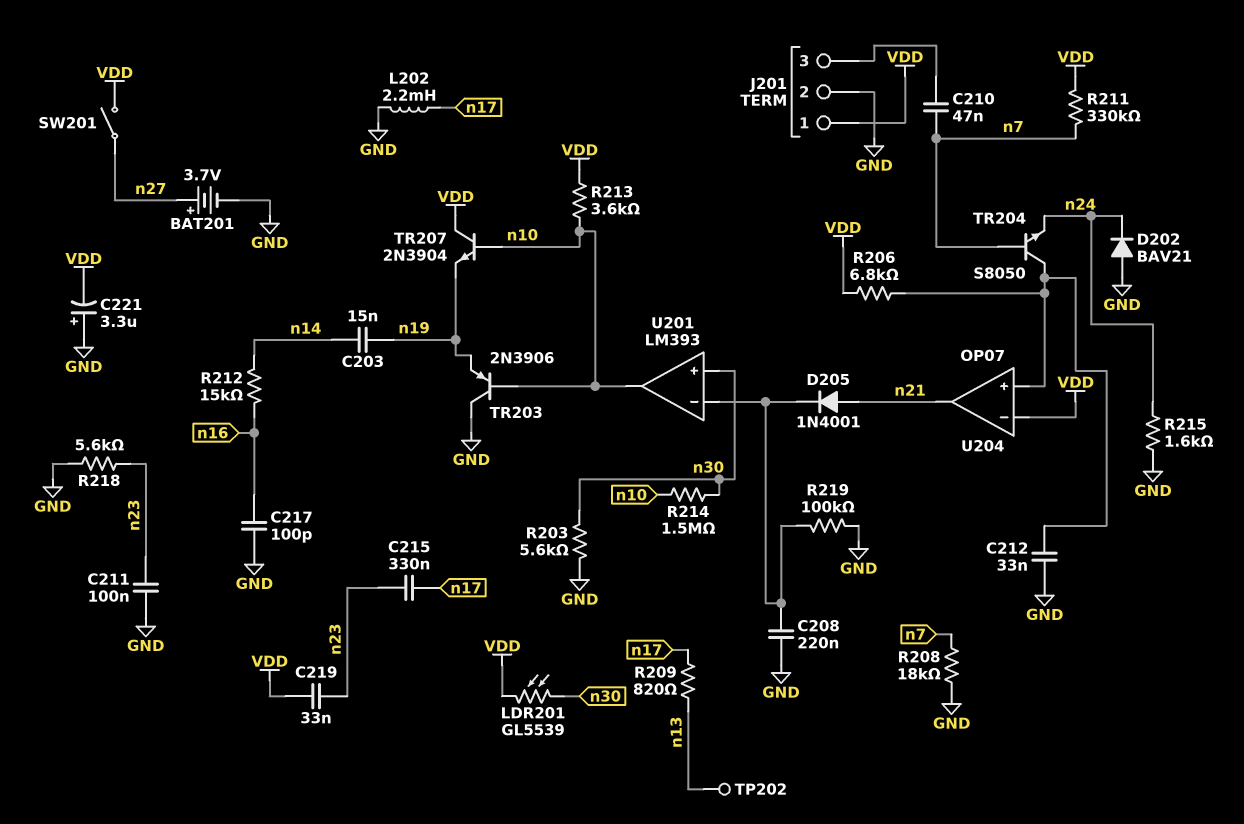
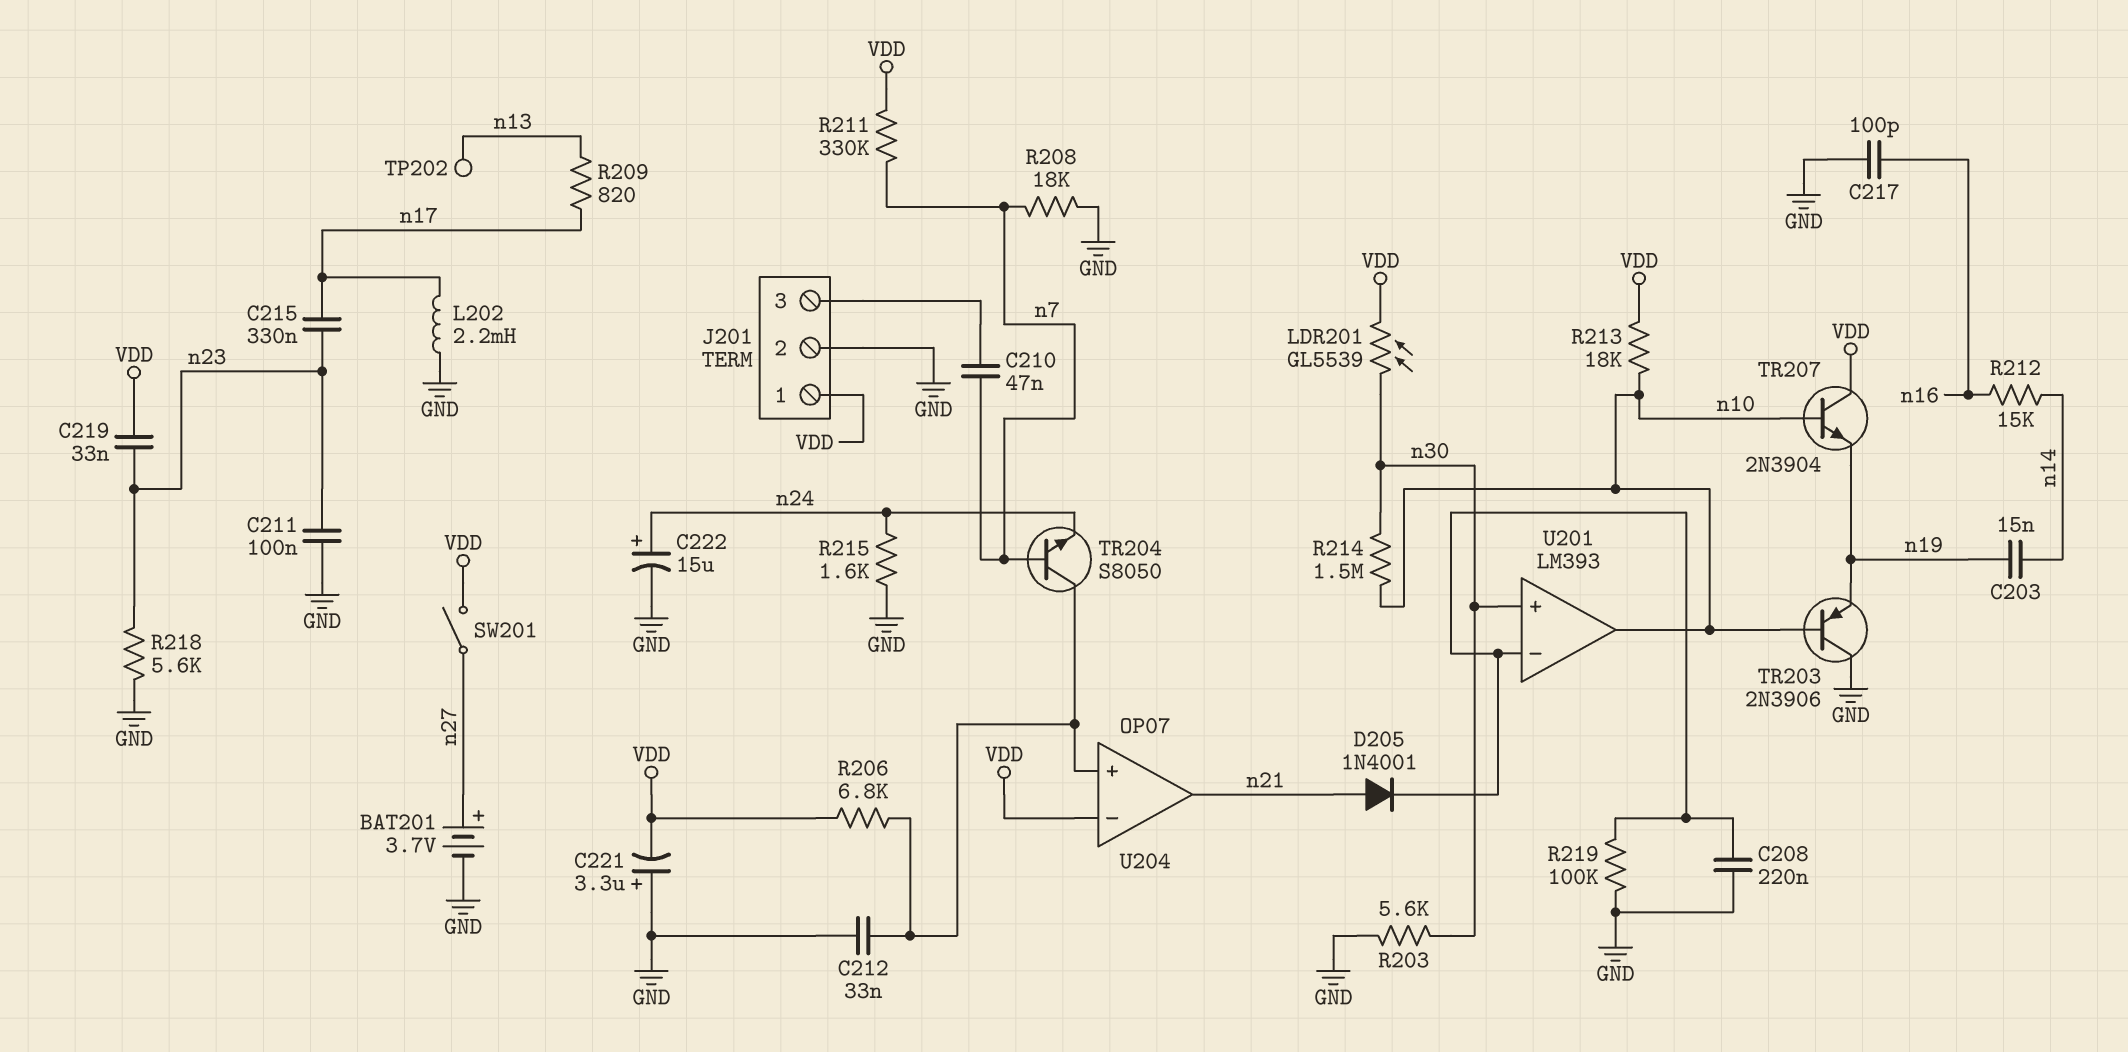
C222: none -> 15uF (plus n24, minus GND)
D202: diode BAV21 (A GND, K n24) -> none
R213: 3.6k (VDD, n10) -> 18k (VDD, n10)

